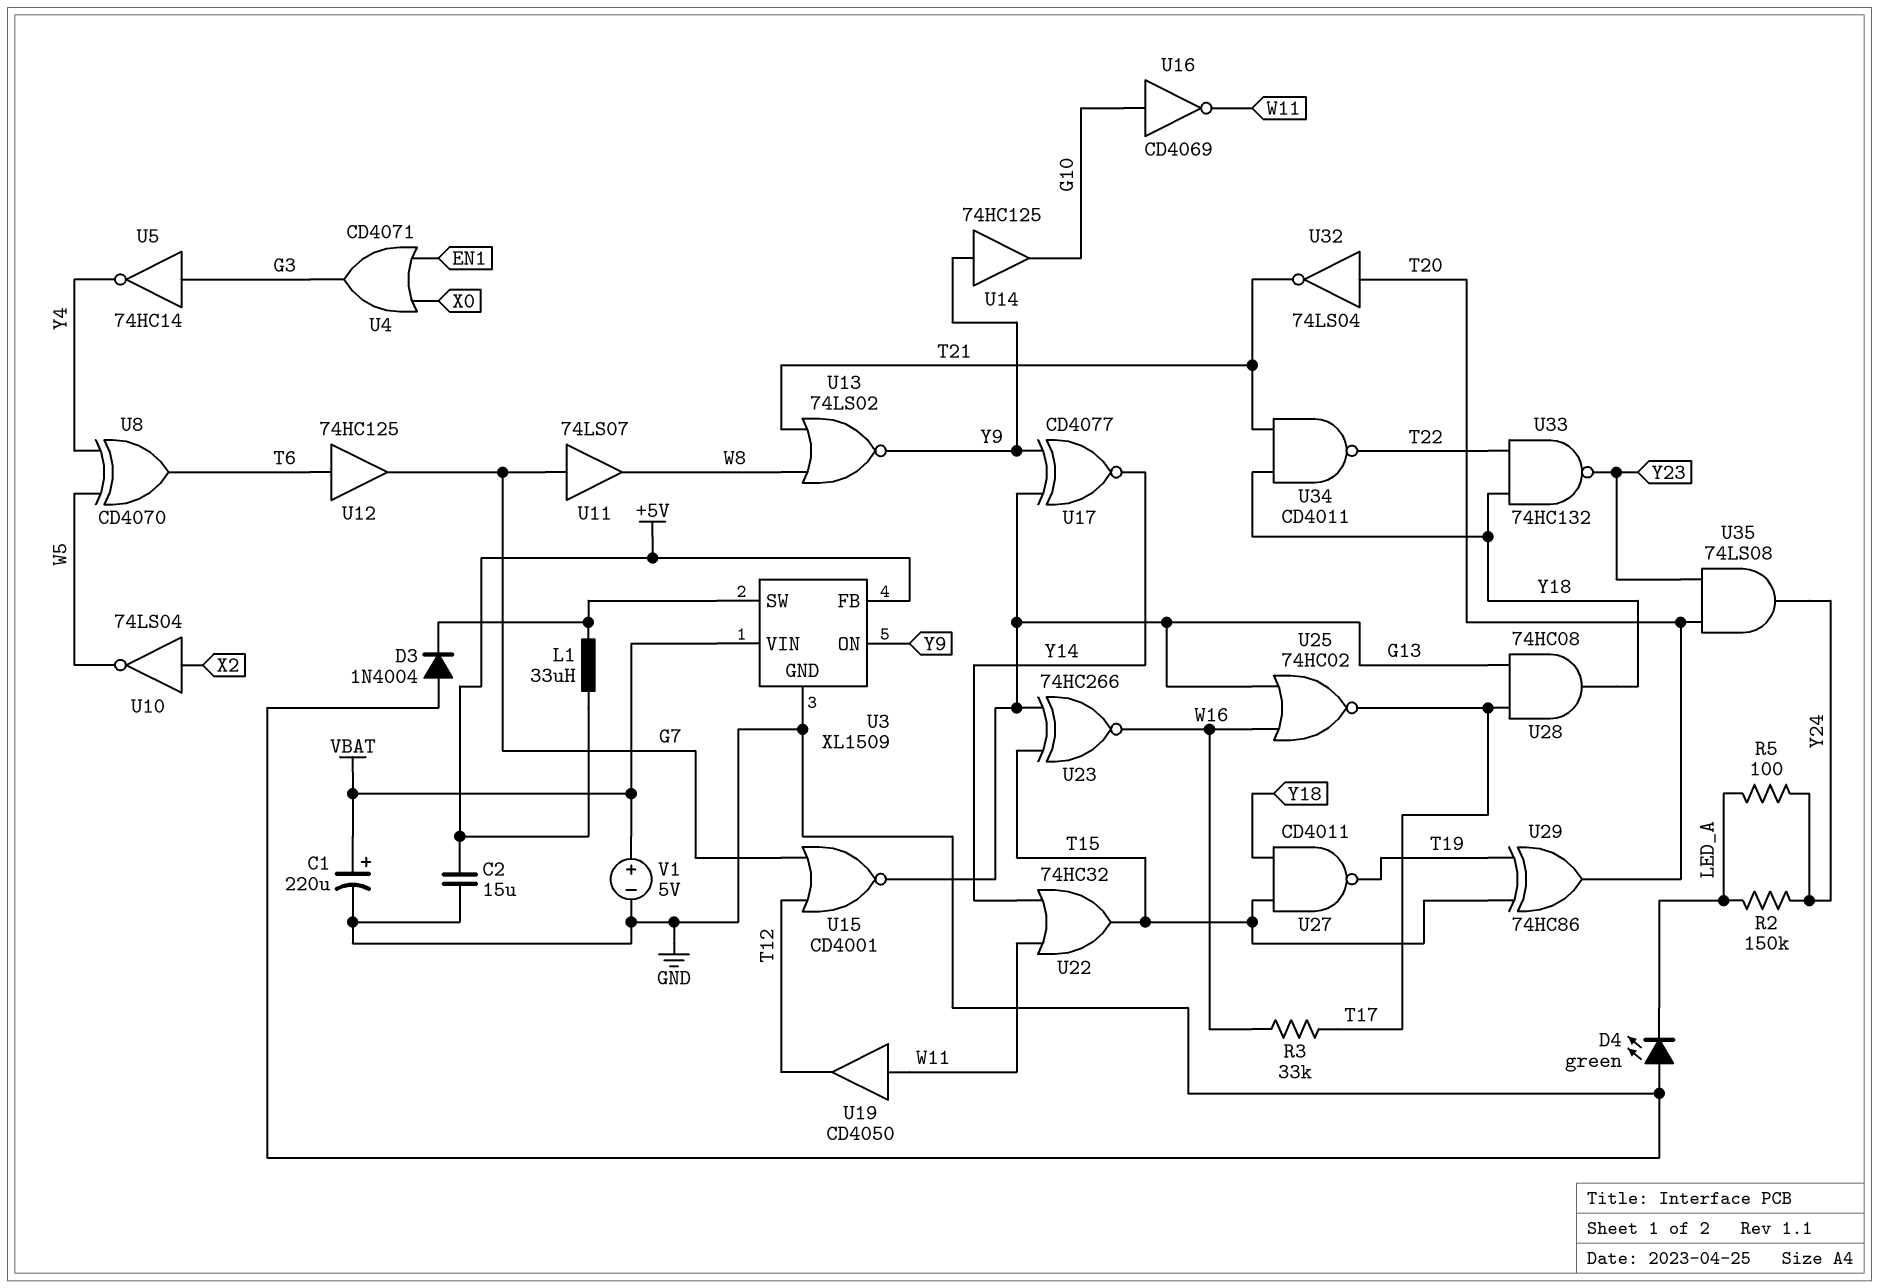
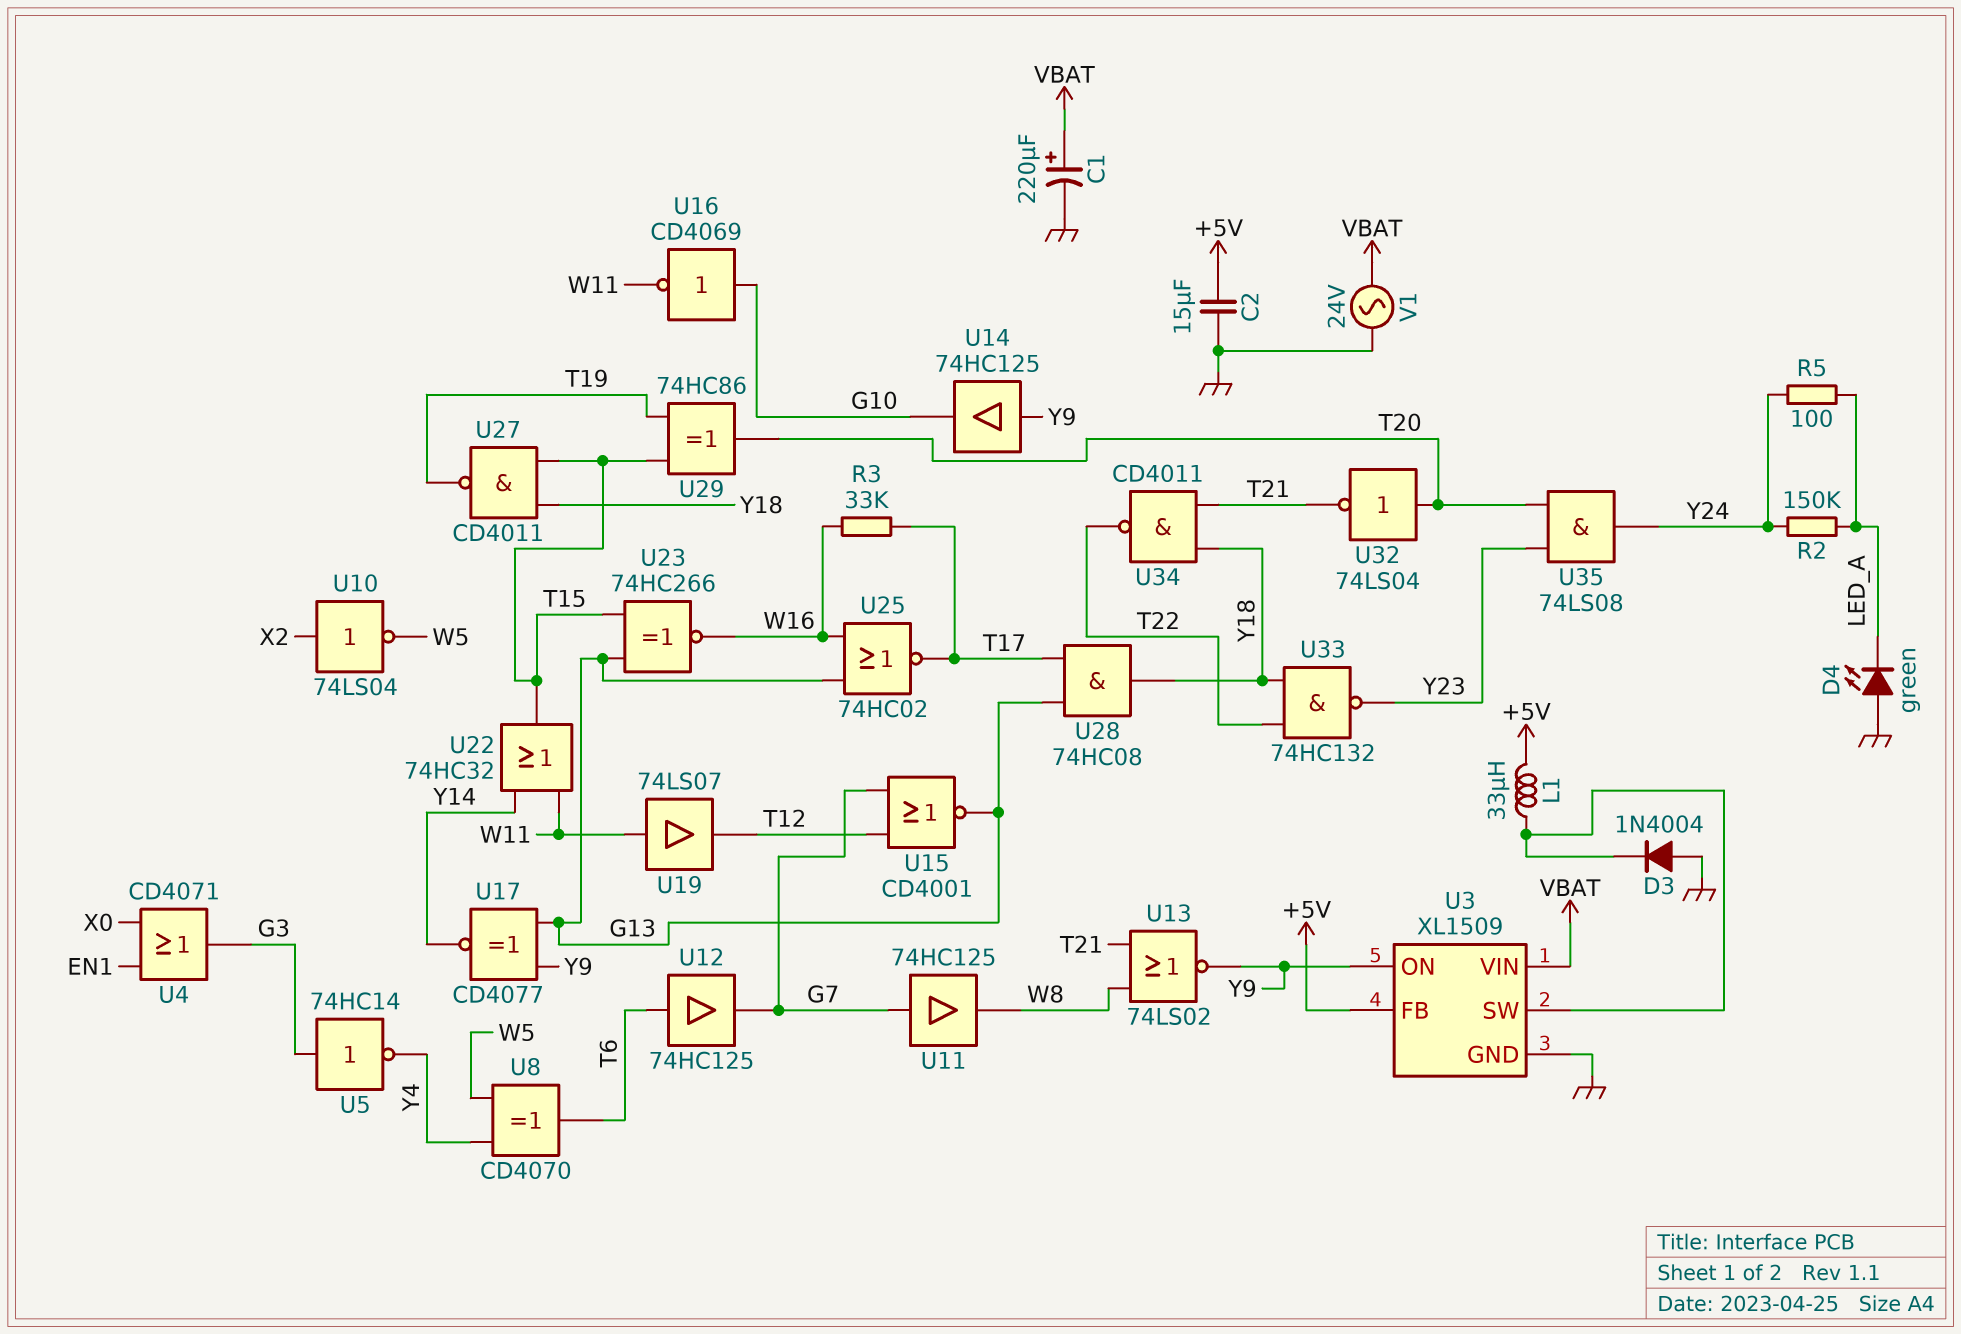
U11: buffer 74LS07 (in G7, out W8) -> buffer 74HC125 (in G7, out W8)
U19: buffer CD4050 (in W11, out T12) -> buffer 74LS07 (in W11, out T12)
V1: 5V (plus VBAT, minus GND) -> AC 24V (GND, VBAT)

